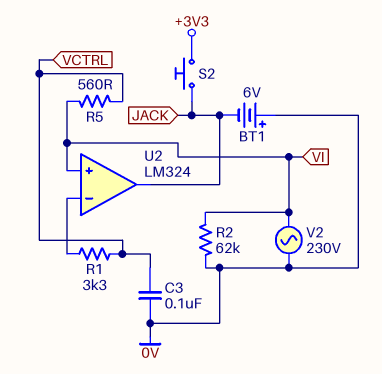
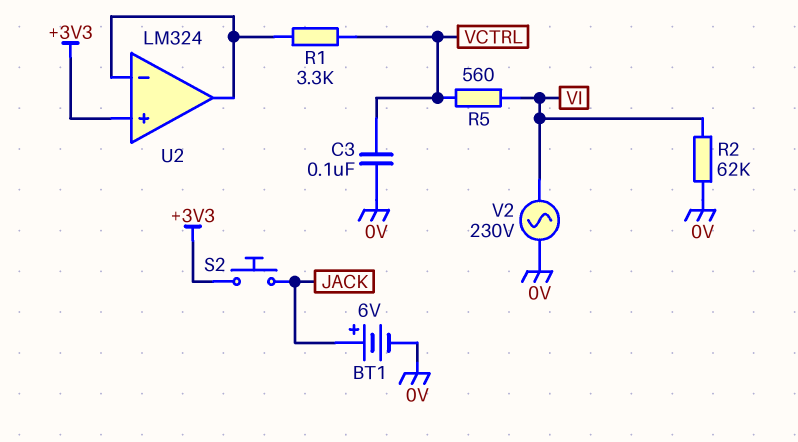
BT1: 6V (plus 0V, minus JACK) -> 6V (plus JACK, minus 0V)
U2 pin in+: VI -> +3V3
U2 pin out: JACK -> U2/in-

